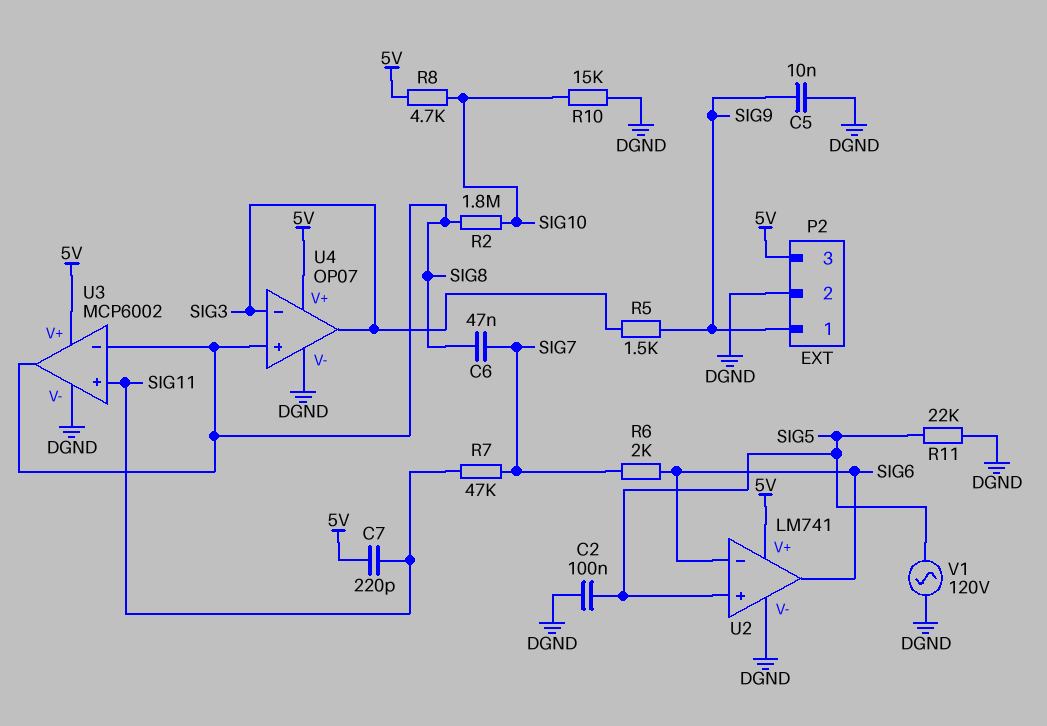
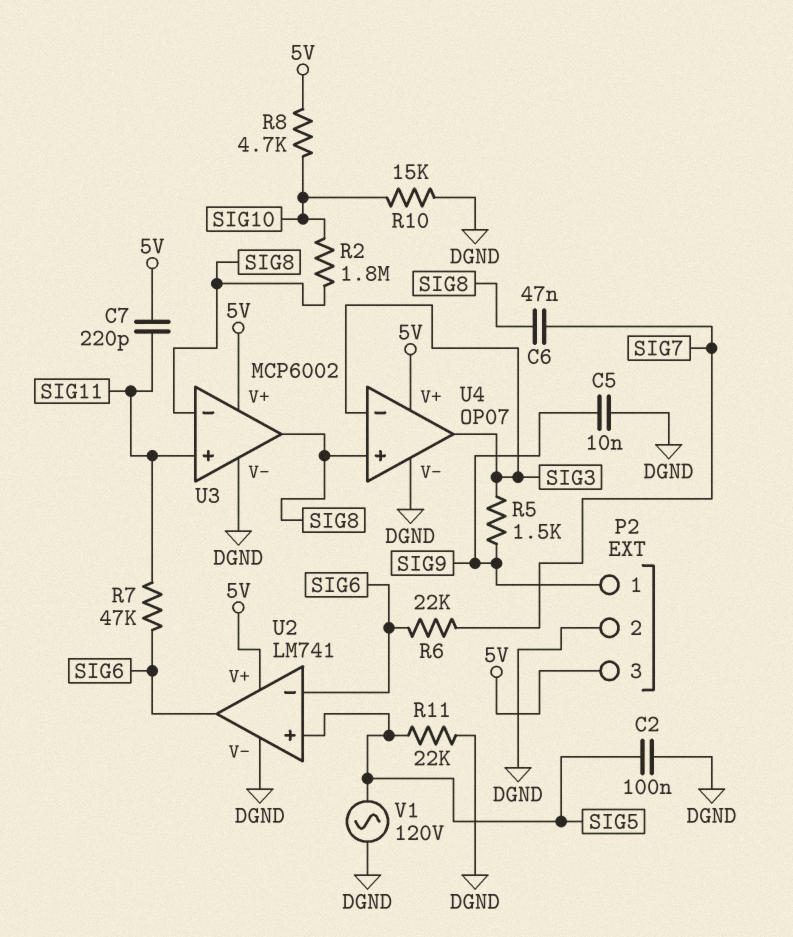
R6: 2k (SIG6, SIG7) -> 22k (SIG6, SIG7)
R7: 47k (SIG7, SIG11) -> 47k (SIG6, SIG11)

